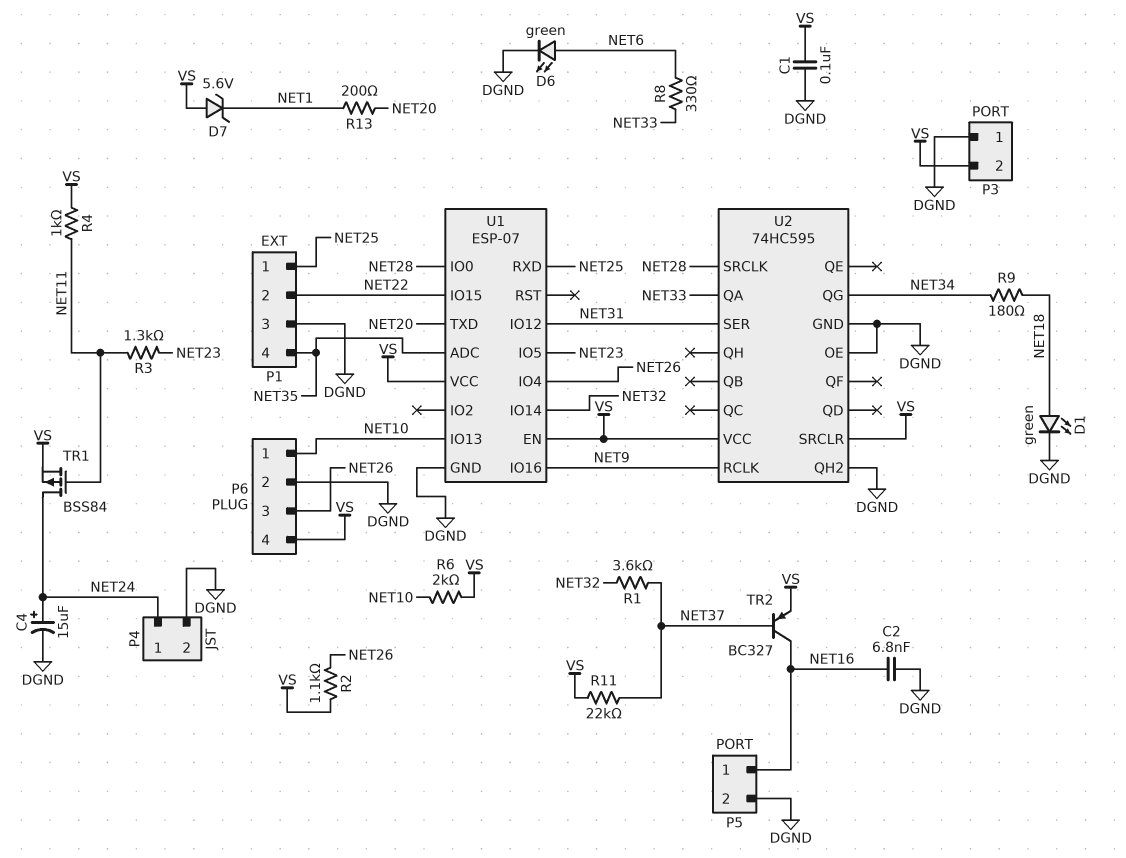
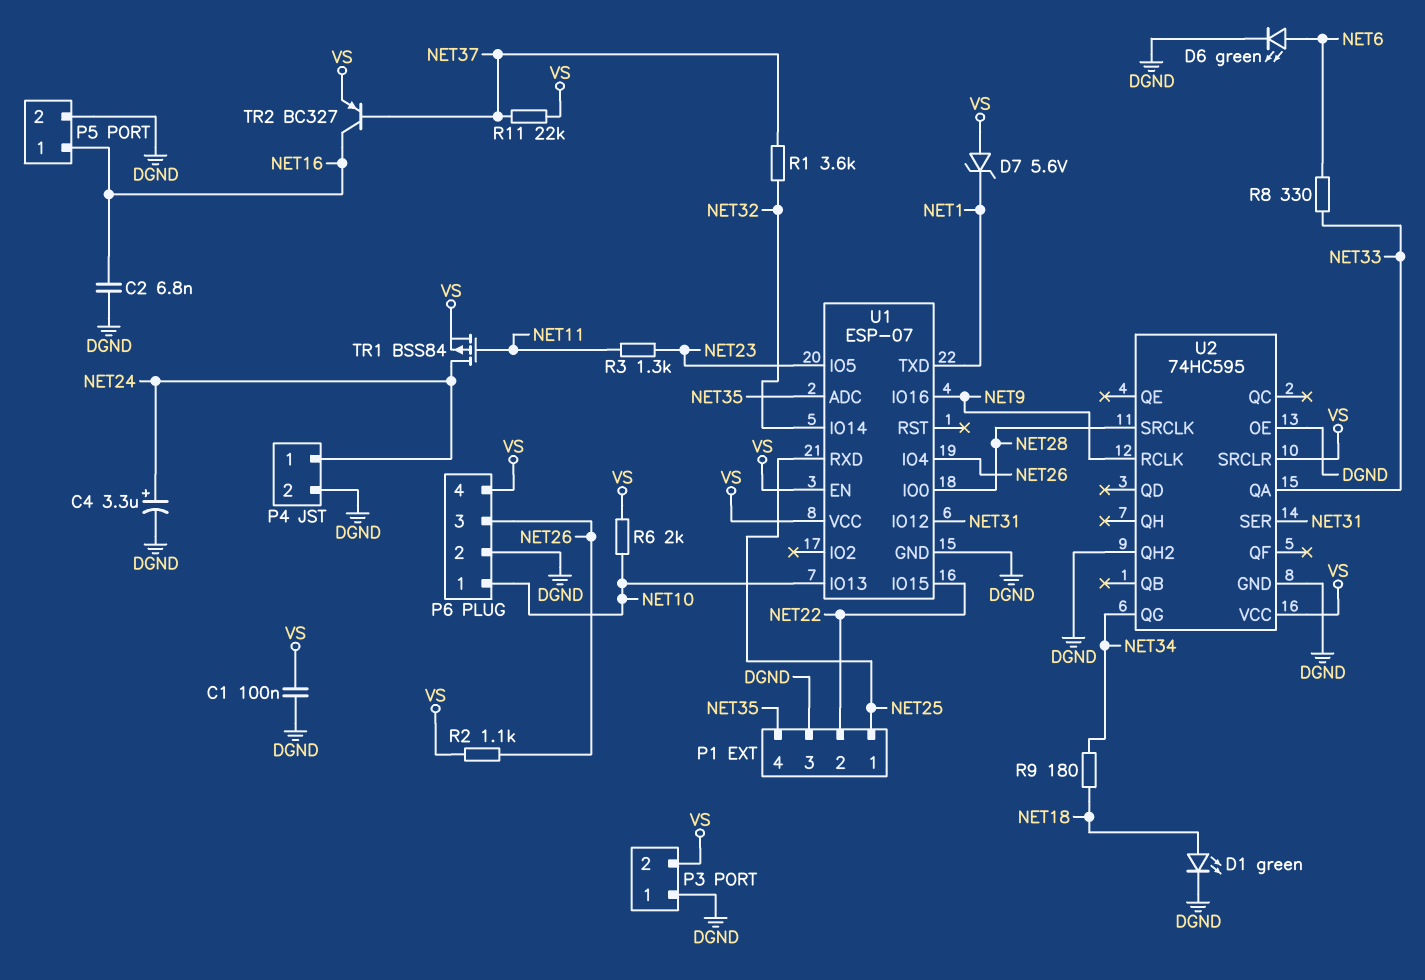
C4: 15uF (plus NET24, minus DGND) -> 3.3uF (plus NET24, minus DGND)
R4: 1k (NET11, VS) -> none
R13: 200 (NET1, NET20) -> none
U1 pin TXD: NET20 -> NET1

